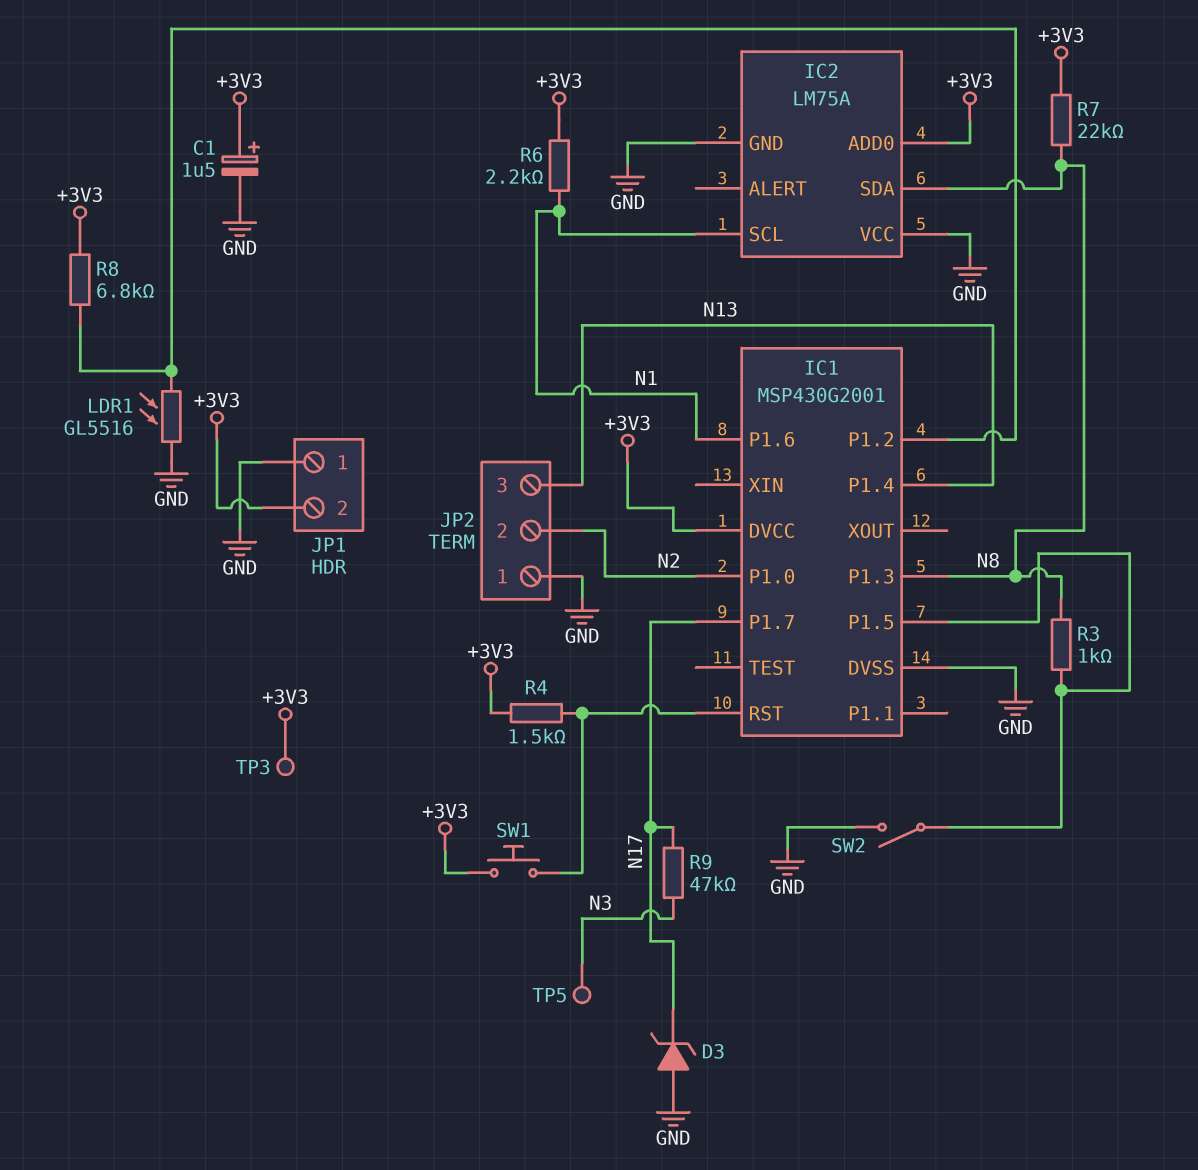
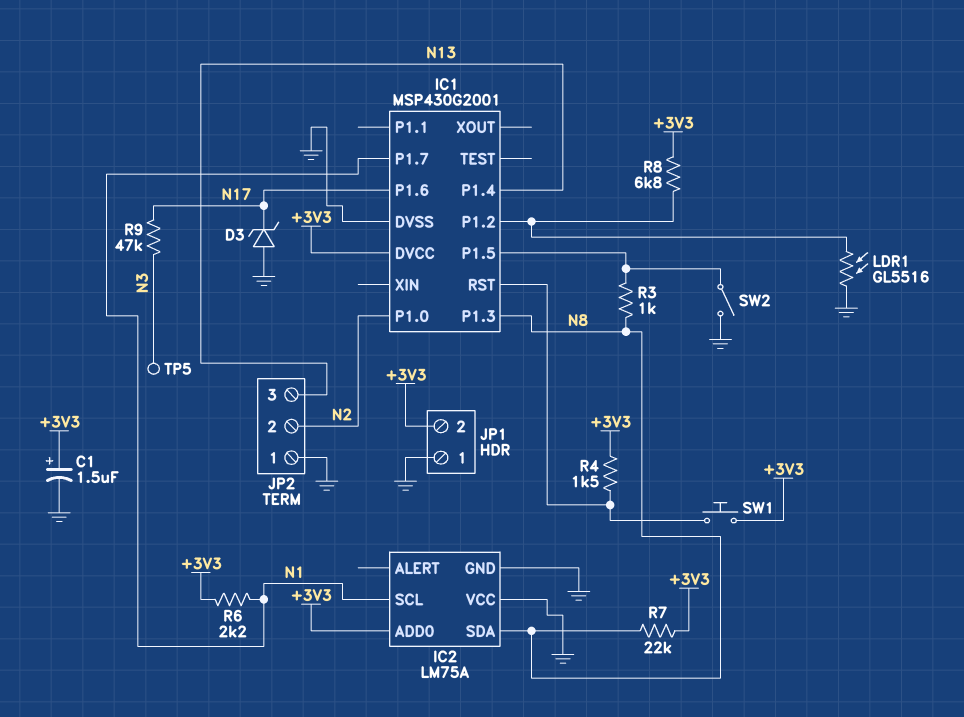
IC1 pin P1.6: N1 -> N17
IC1 pin P1.7: N17 -> N1
TP3: test point (+3V3) -> none

